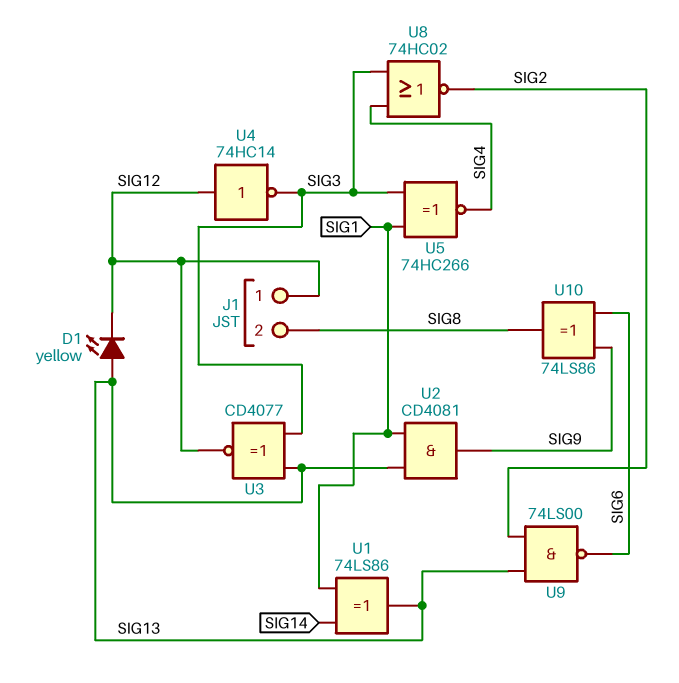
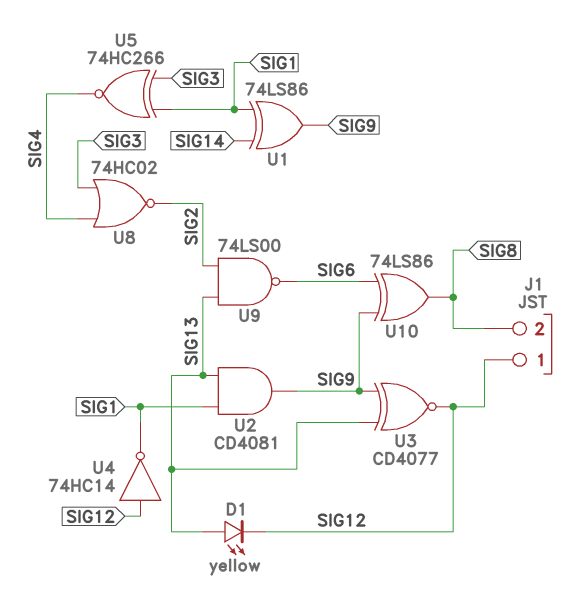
U1: XOR 74LS86 (in SIG1, in SIG14, out SIG13) -> XOR 74LS86 (in SIG1, in SIG14, out SIG9)
U3: XNOR CD4077 (in SIG3, in SIG13, out SIG12) -> XNOR CD4077 (in SIG9, in SIG13, out SIG12)
U4: NOT 74HC14 (in SIG12, out SIG3) -> NOT 74HC14 (in SIG12, out SIG1)

